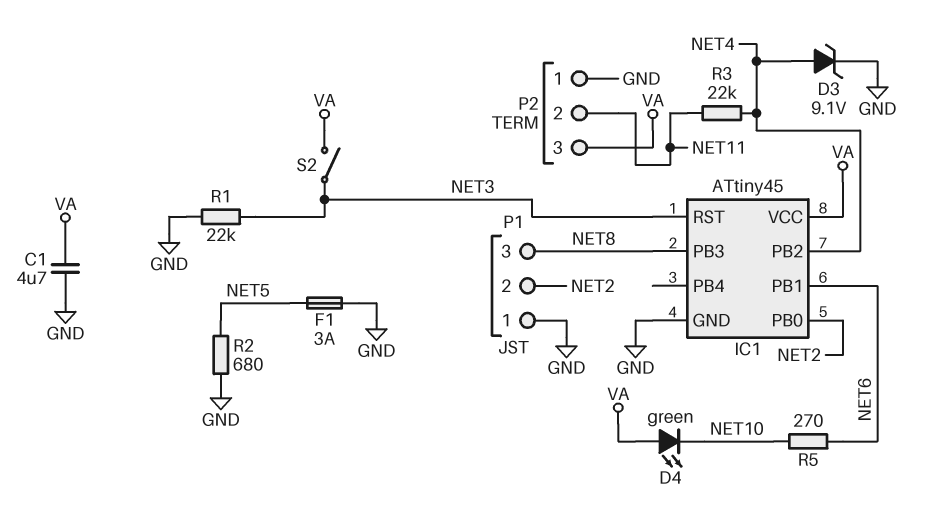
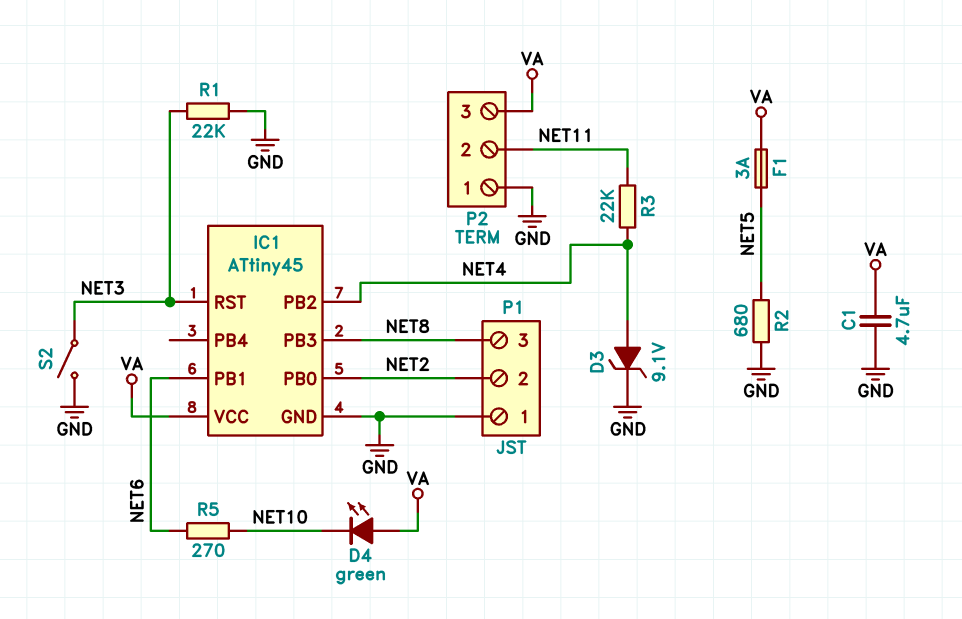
F1: 3A (GND, NET5) -> 3A (NET5, VA)
S2: switch (NET3, VA) -> switch (GND, NET3)

